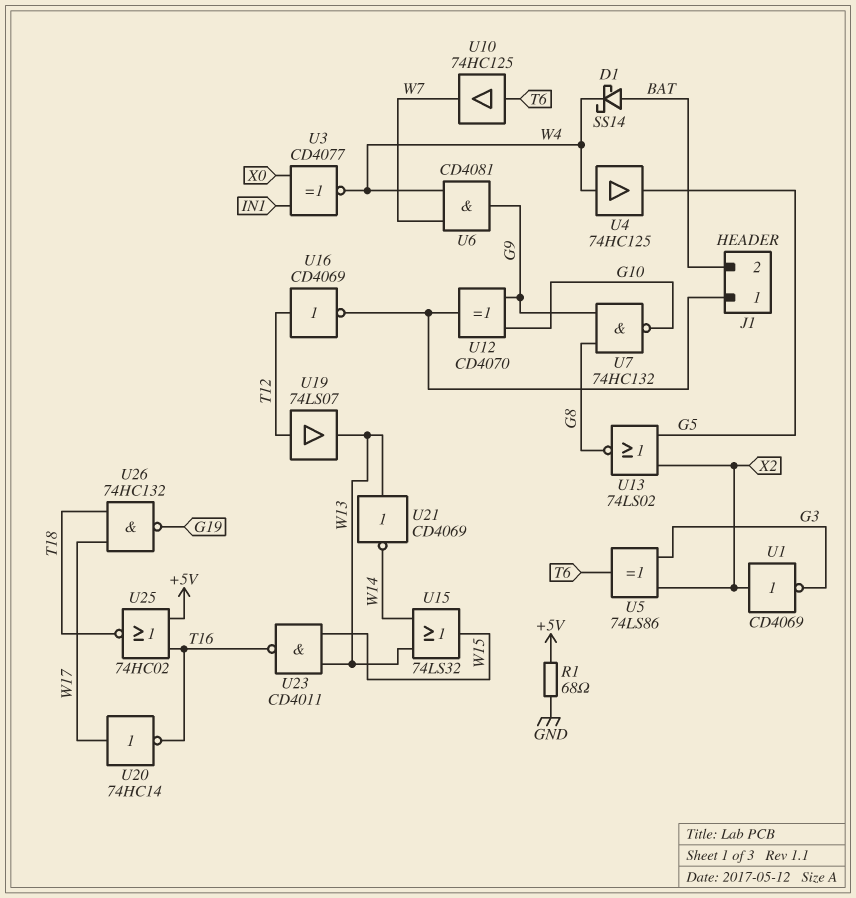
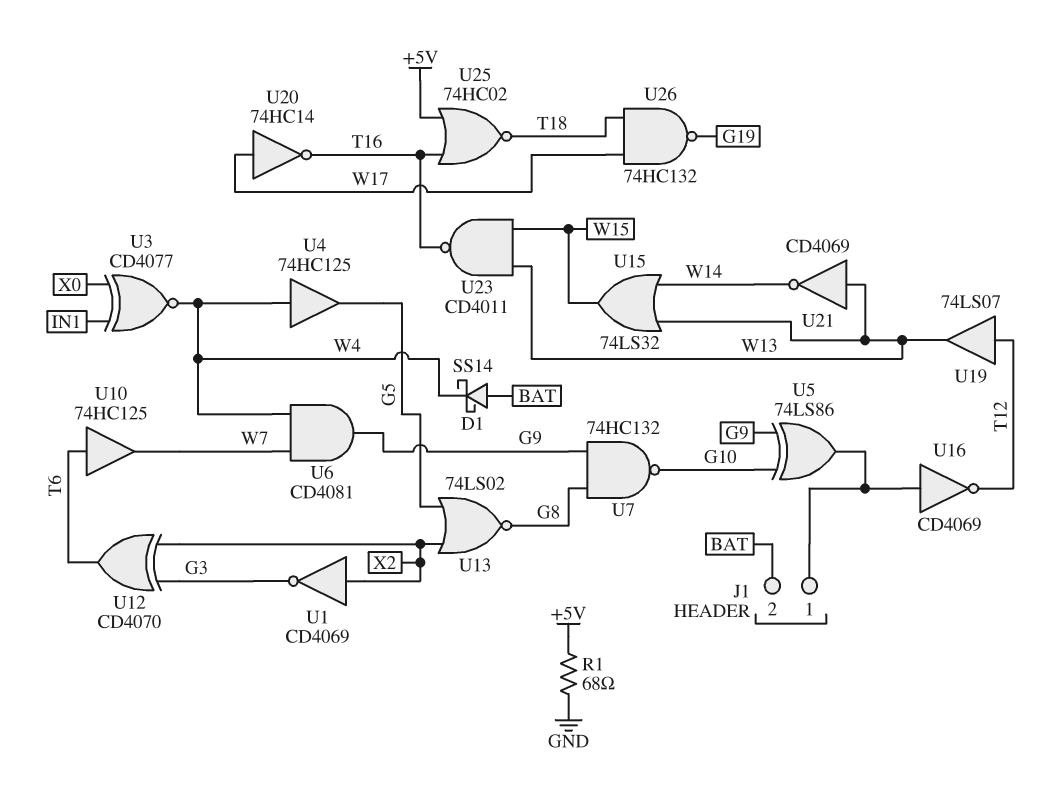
U5: XOR 74LS86 (in G3, in X2, out T6) -> XOR 74LS86 (in G9, in G10, out J1/1)
U12: XOR CD4070 (in G9, in G10, out J1/1) -> XOR CD4070 (in G3, in X2, out T6)
U16: NOT CD4069 (in T12, out J1/1) -> NOT CD4069 (in J1/1, out T12)

